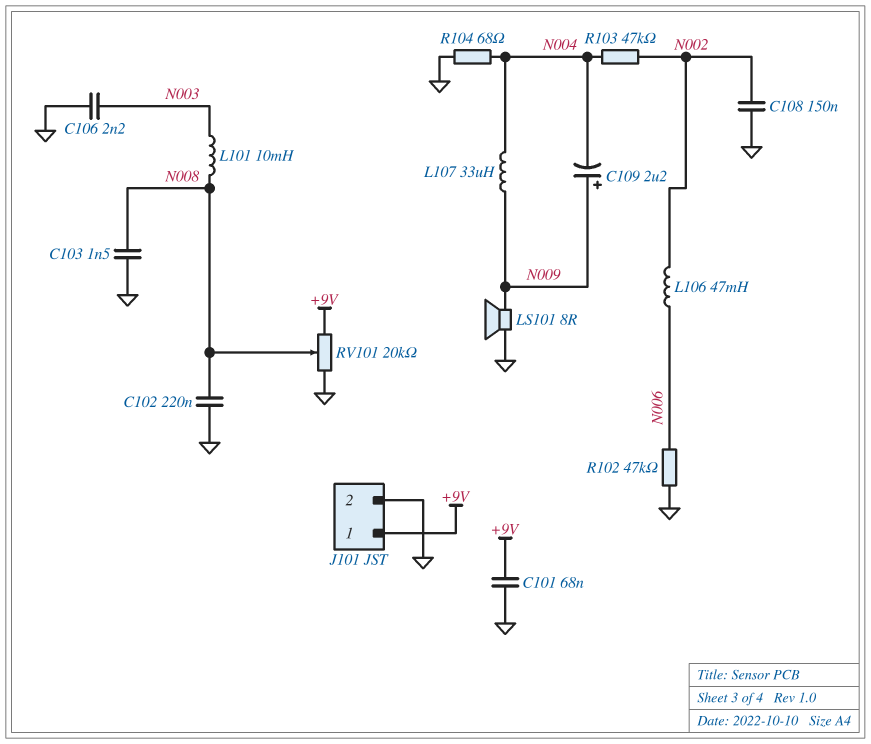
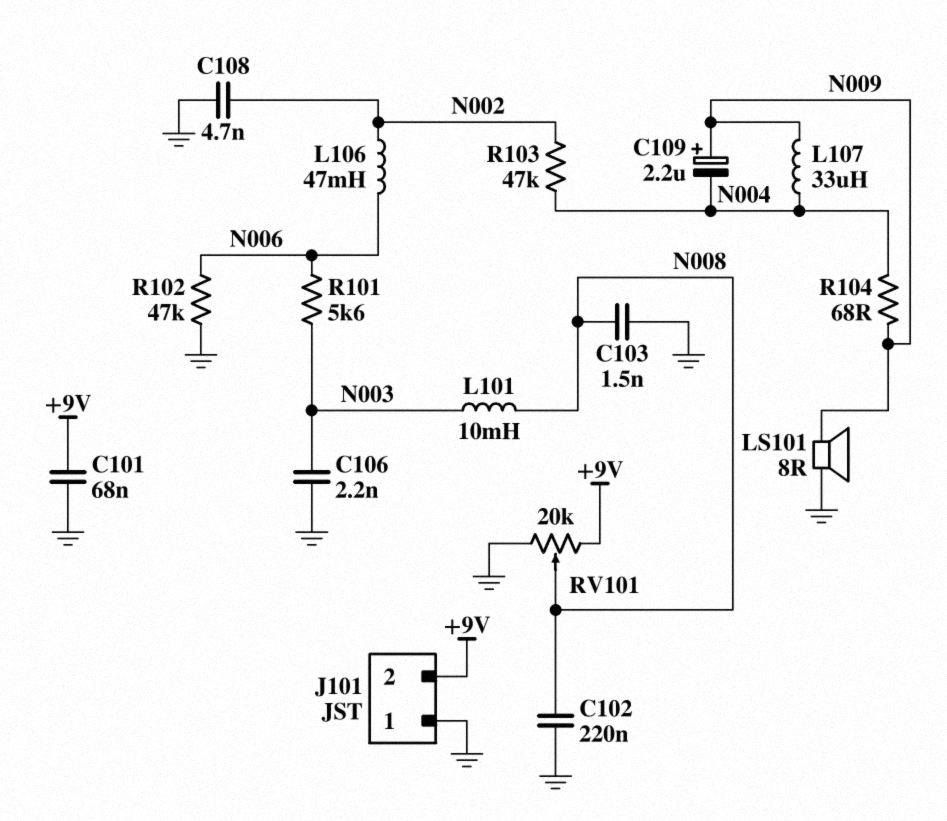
C108: 150nF (GND, N002) -> 4.7nF (GND, N002)
J101 pin 1: +9V -> GND
J101 pin 2: GND -> +9V
R101: none -> 5.6k (N003, N006)
R104: 68 (GND, N004) -> 68 (N004, N009)

